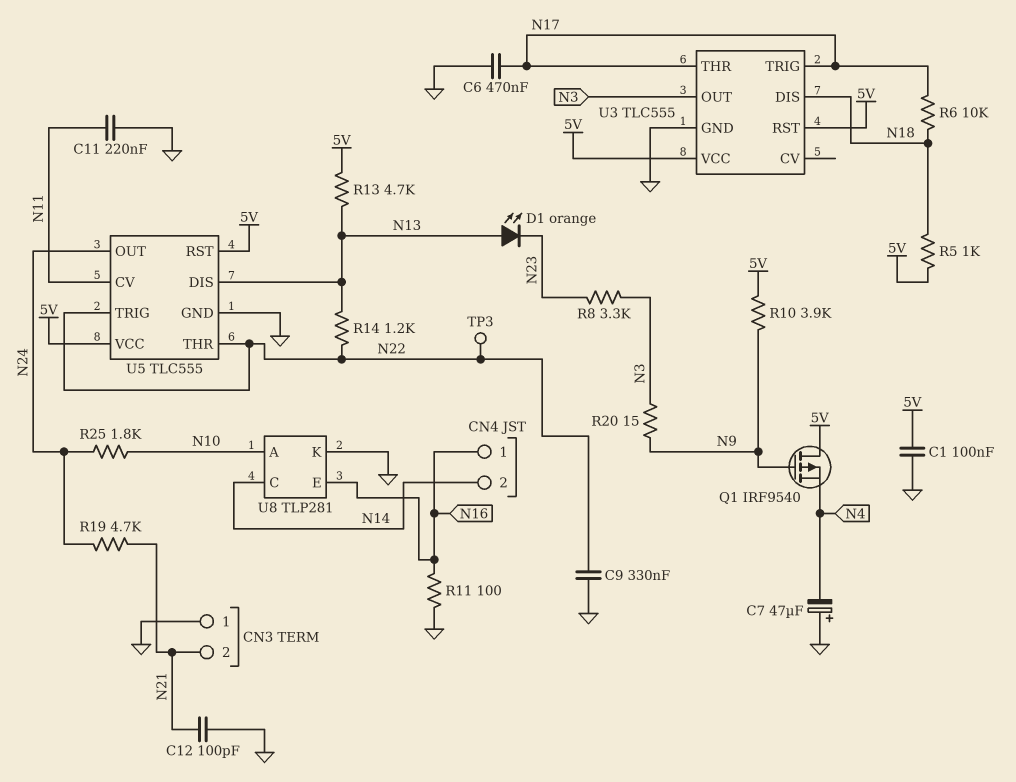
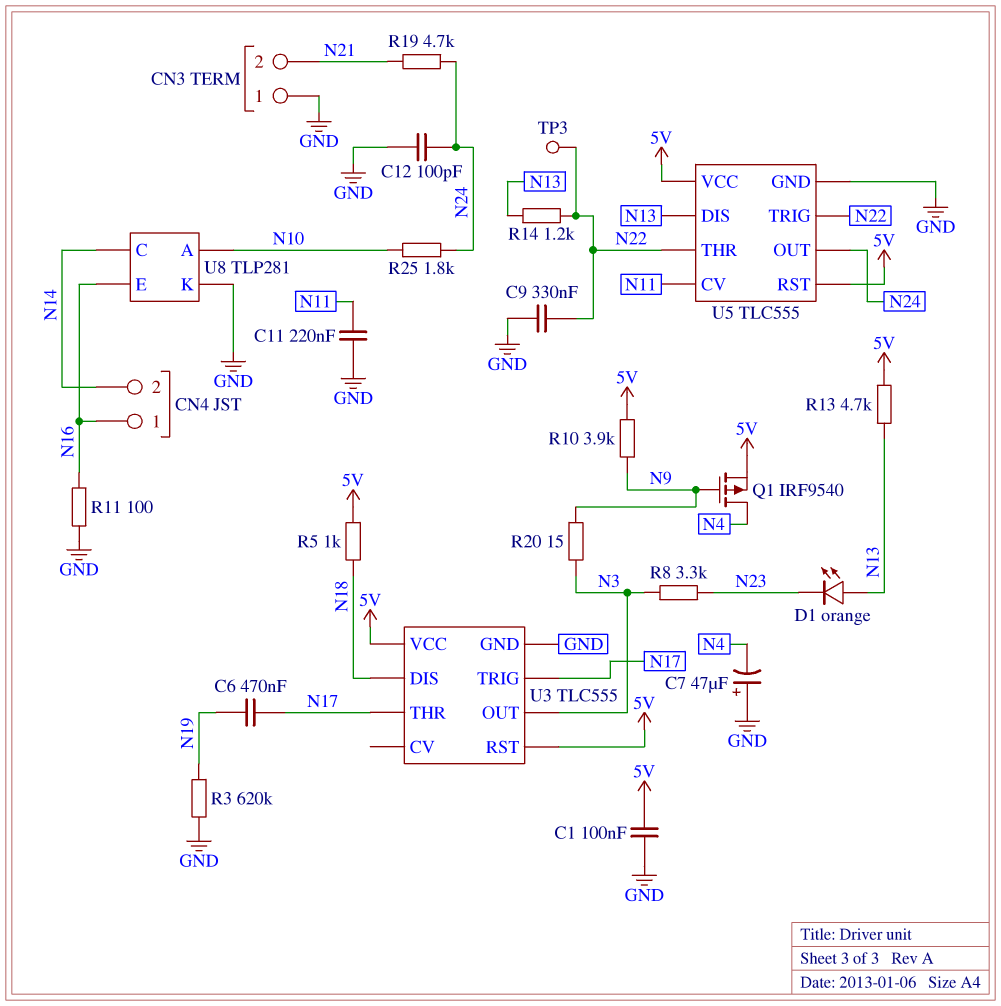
C6: 470nF (GND, N17) -> 470nF (N17, N19)
C12: 100pF (GND, N21) -> 100pF (GND, N24)
Q1: PMOS IRF9540 (G N9, D 5V, S N4) -> PMOS IRF9540 (G N9, D N4, S 5V)
R3: none -> 620k (GND, N19)
R6: 10k (N17, N18) -> none

